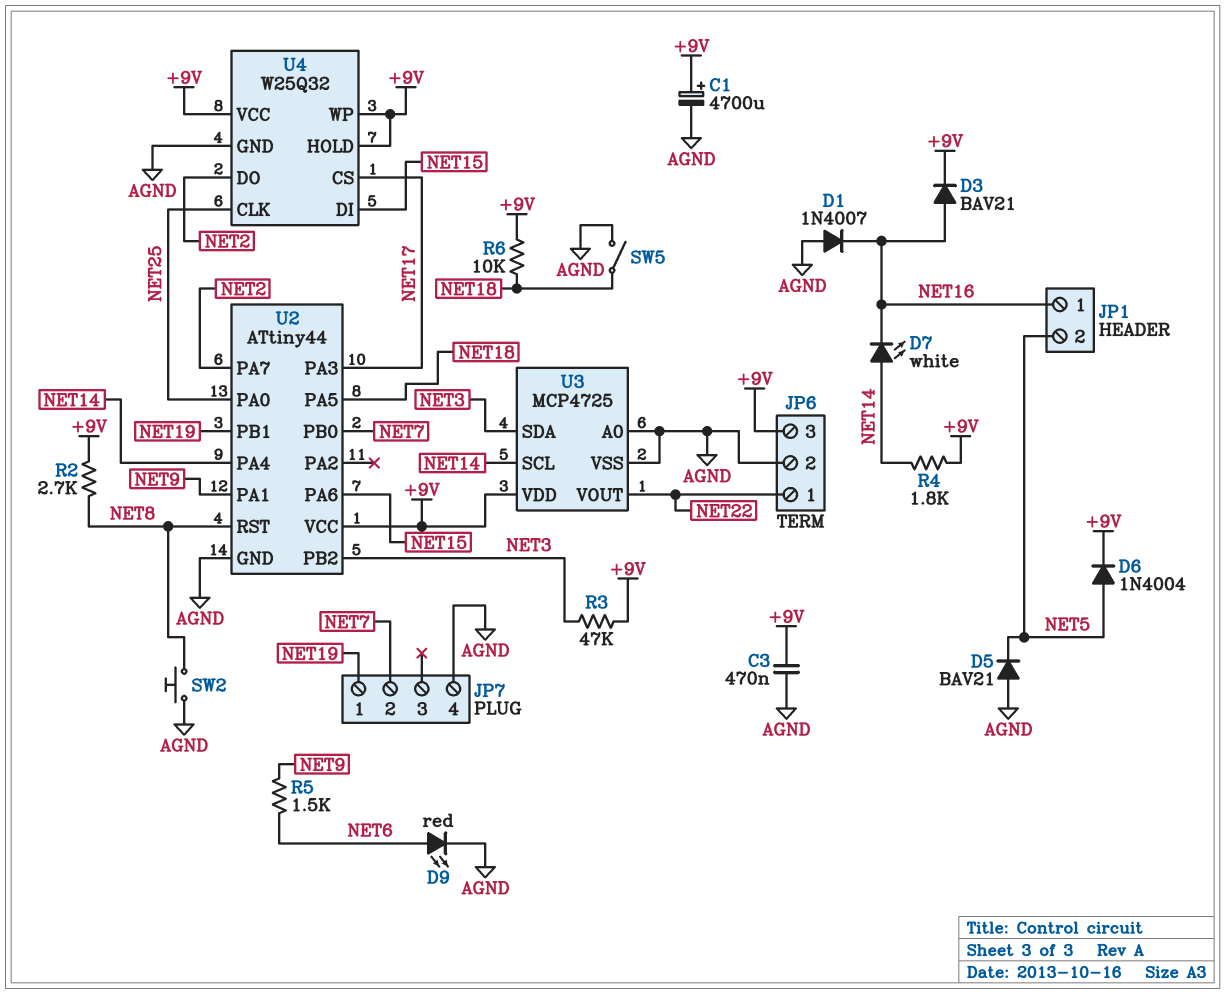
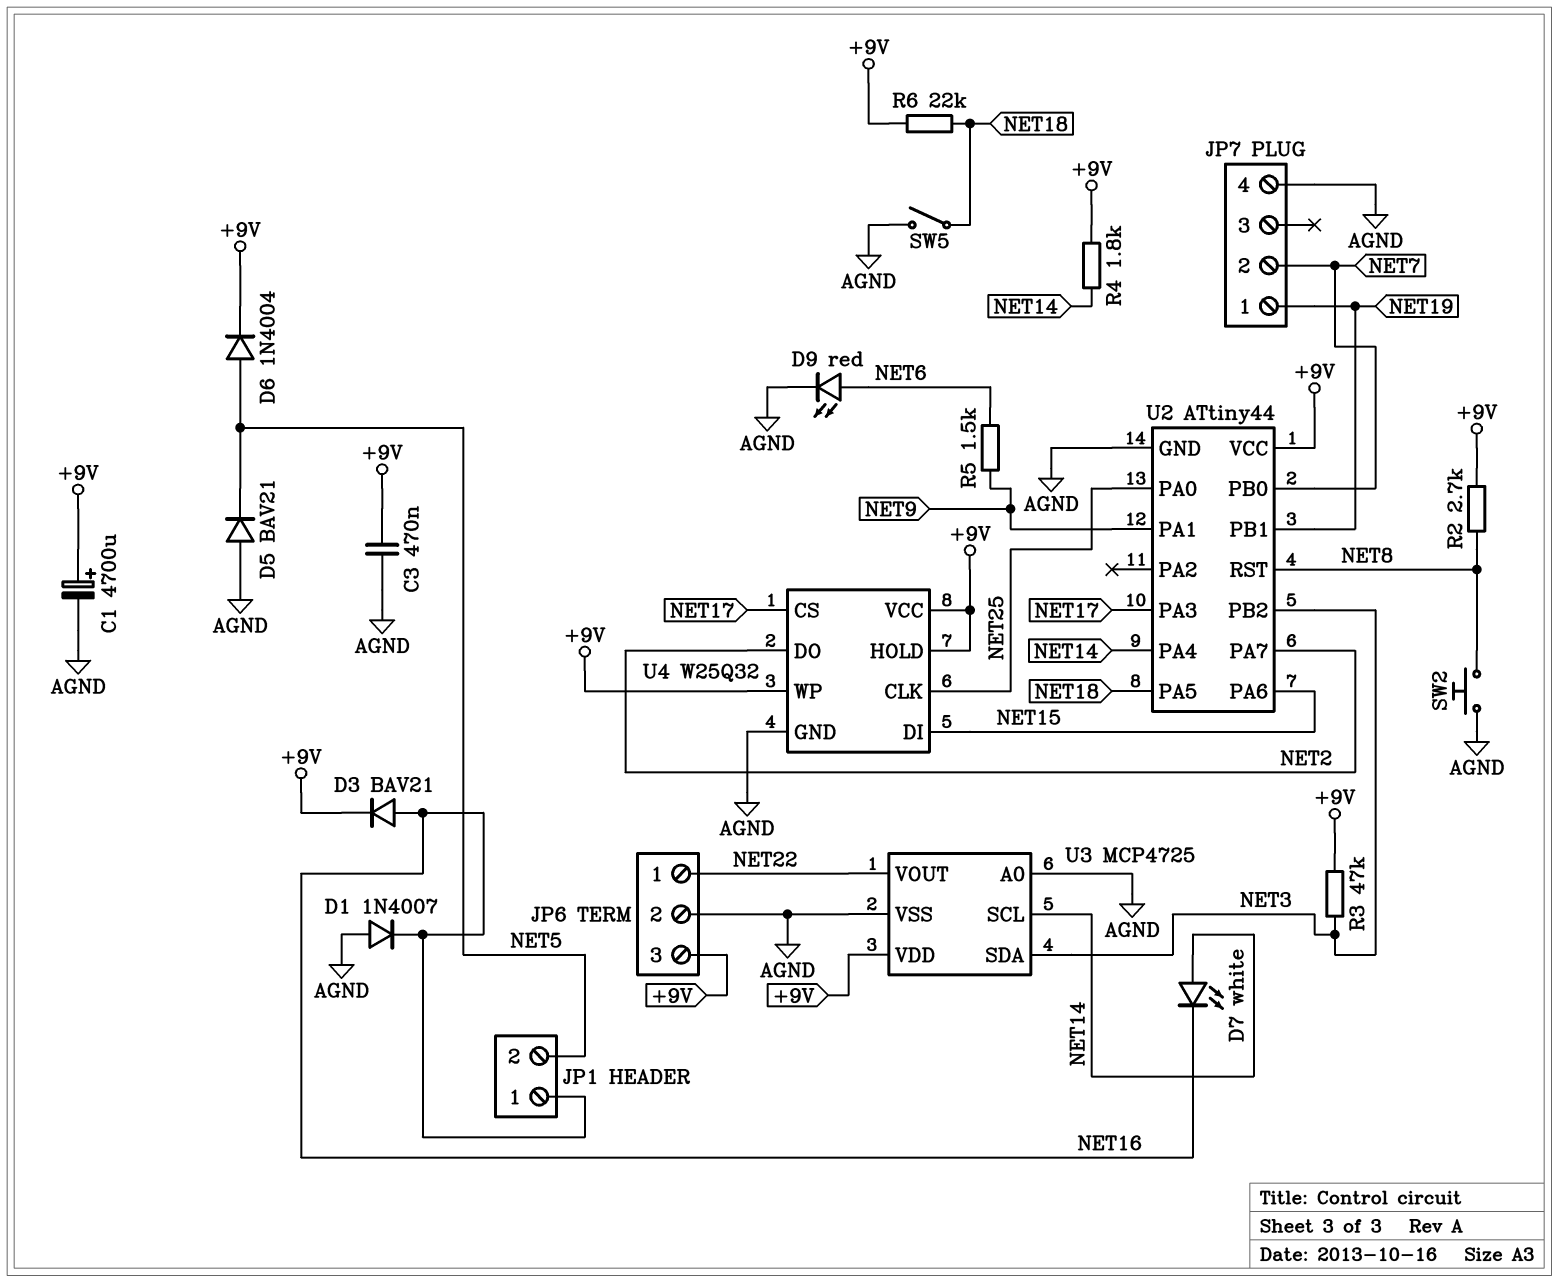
R6: 10k (+9V, NET18) -> 22k (+9V, NET18)

